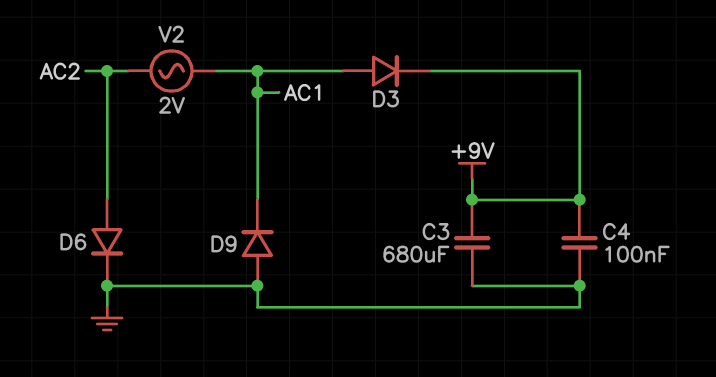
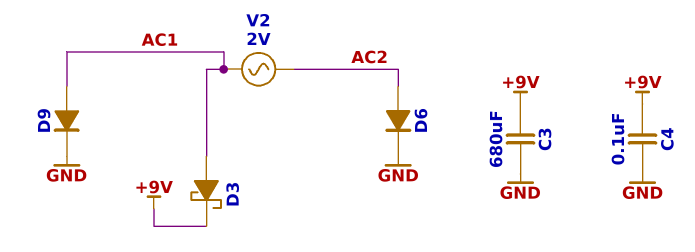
D3: diode (A AC1, K +9V) -> schottky (A AC1, K +9V)
D9: diode (A GND, K AC1) -> diode (A AC1, K GND)

